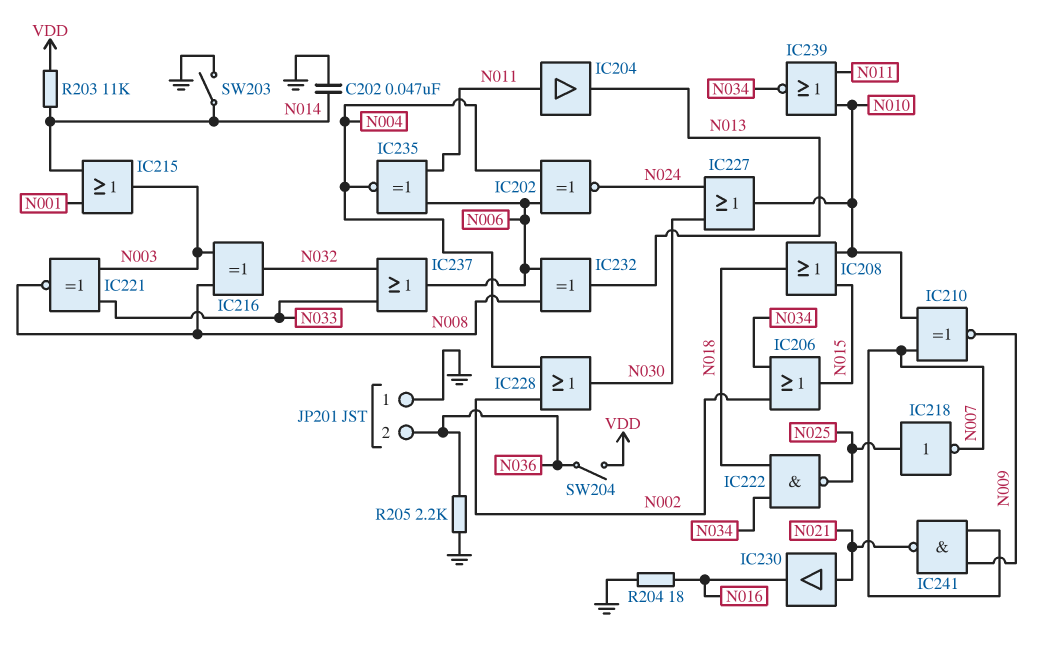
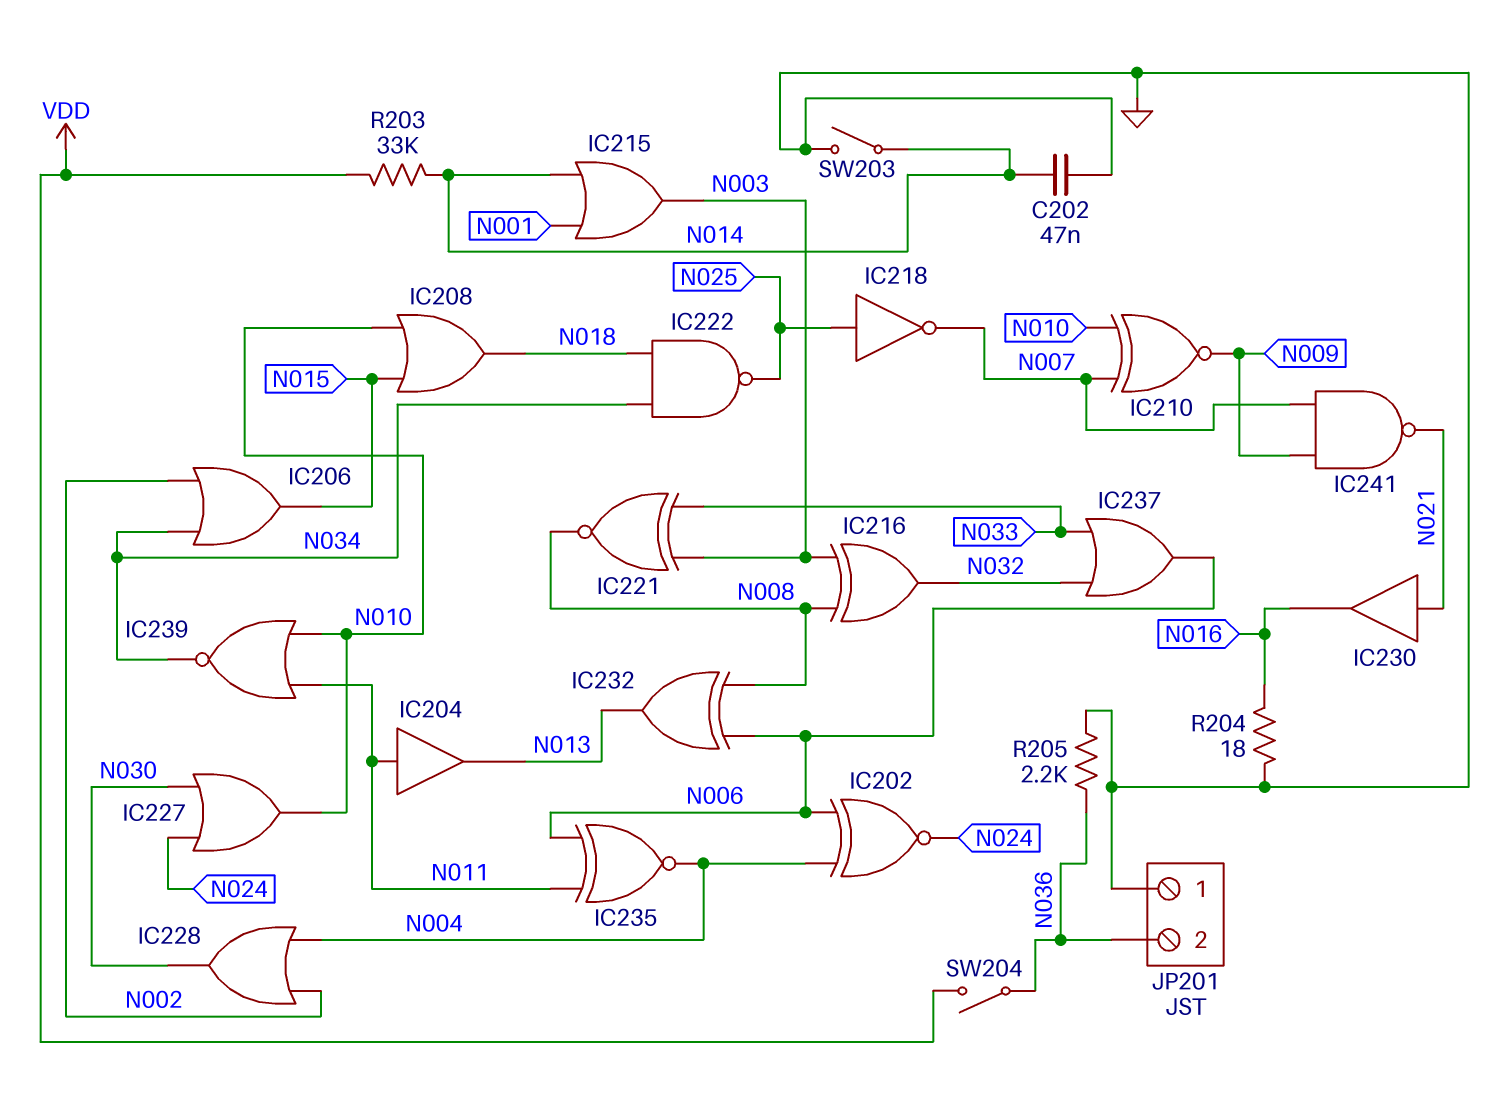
R203: 11k (N014, VDD) -> 33k (N014, VDD)

